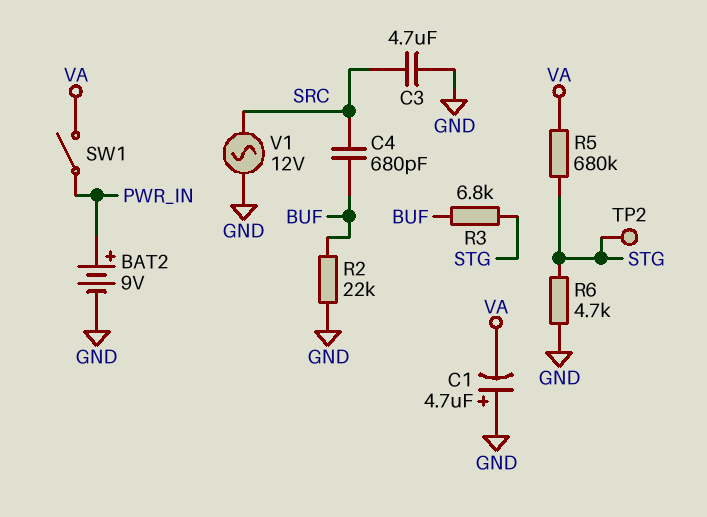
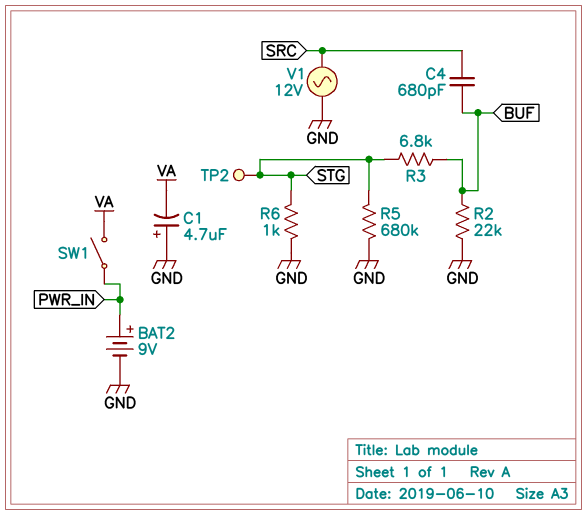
C3: 4.7uF (GND, SRC) -> none
R5: 680k (STG, VA) -> 680k (GND, STG)
R6: 4.7k (GND, STG) -> 1k (GND, STG)

